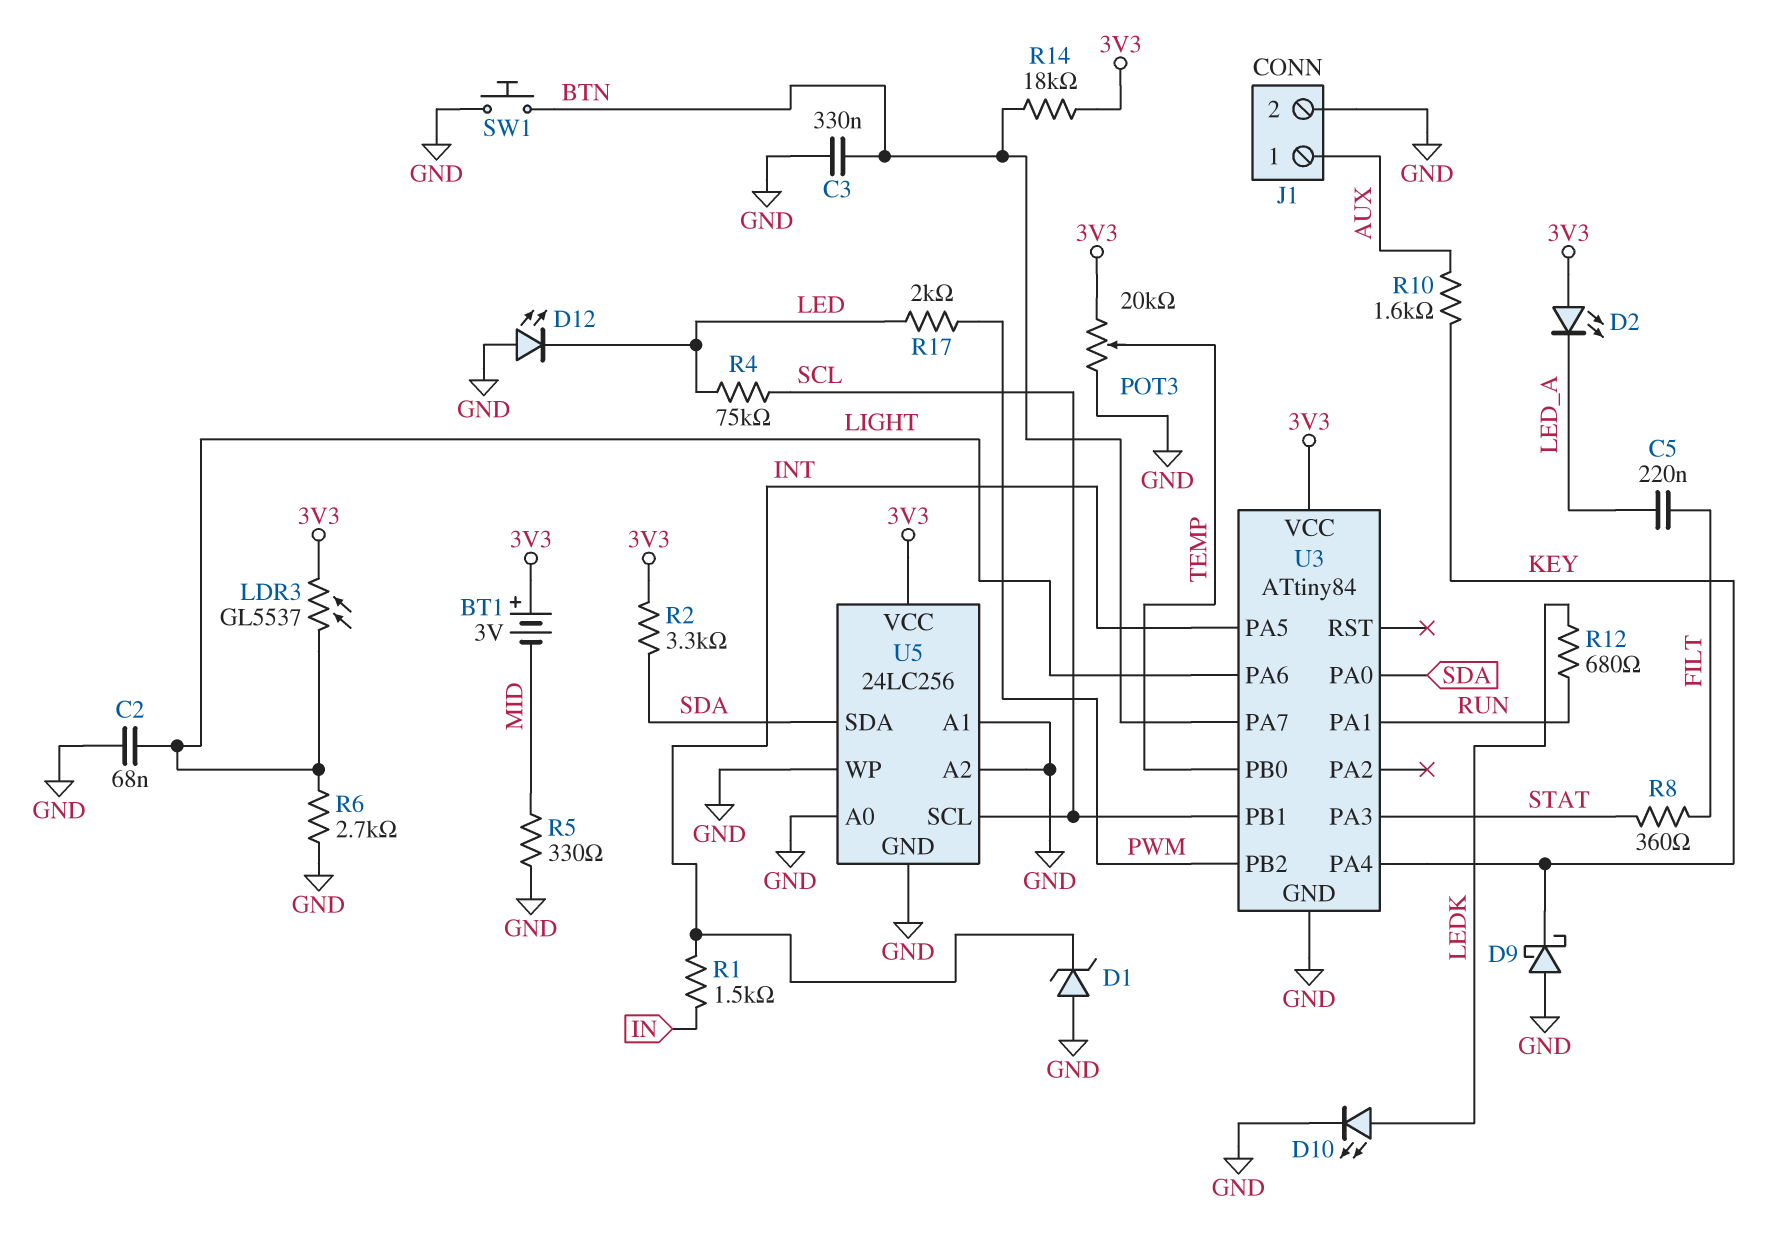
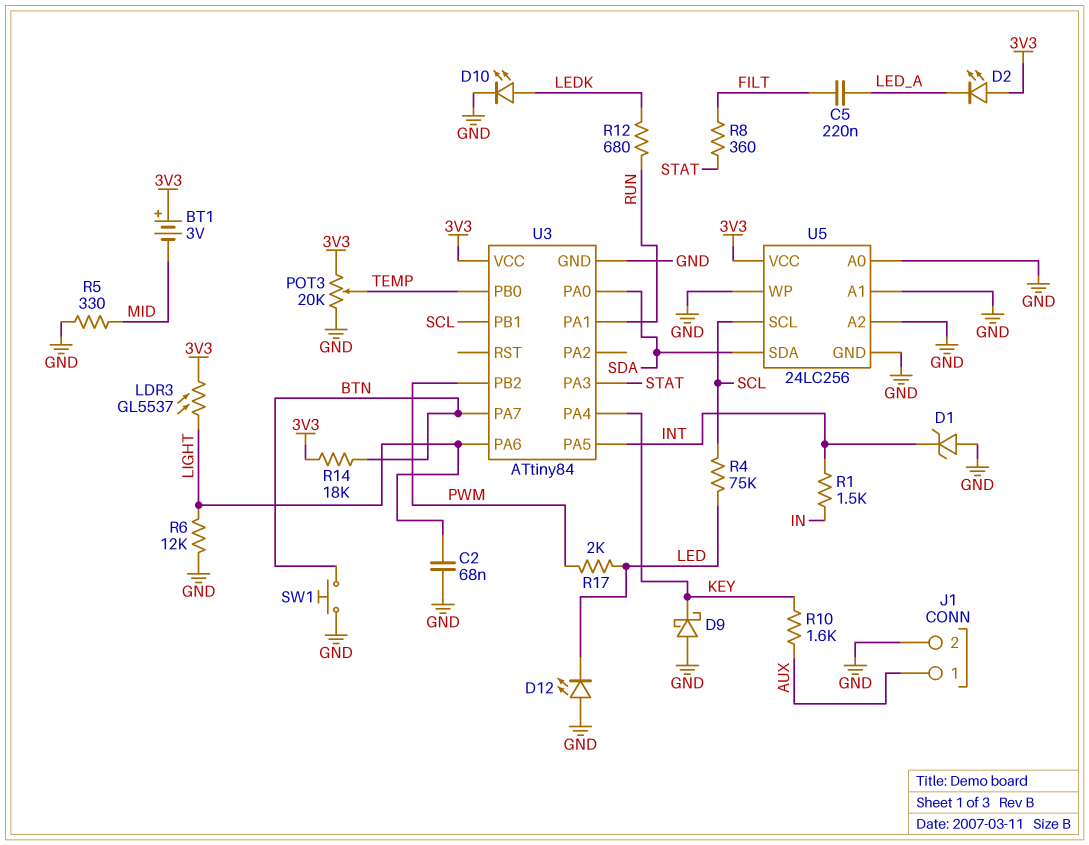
C3: 330nF (BTN, GND) -> none
R2: 3.3k (3V3, SDA) -> none
R6: 2.7k (GND, LIGHT) -> 12k (GND, LIGHT)

